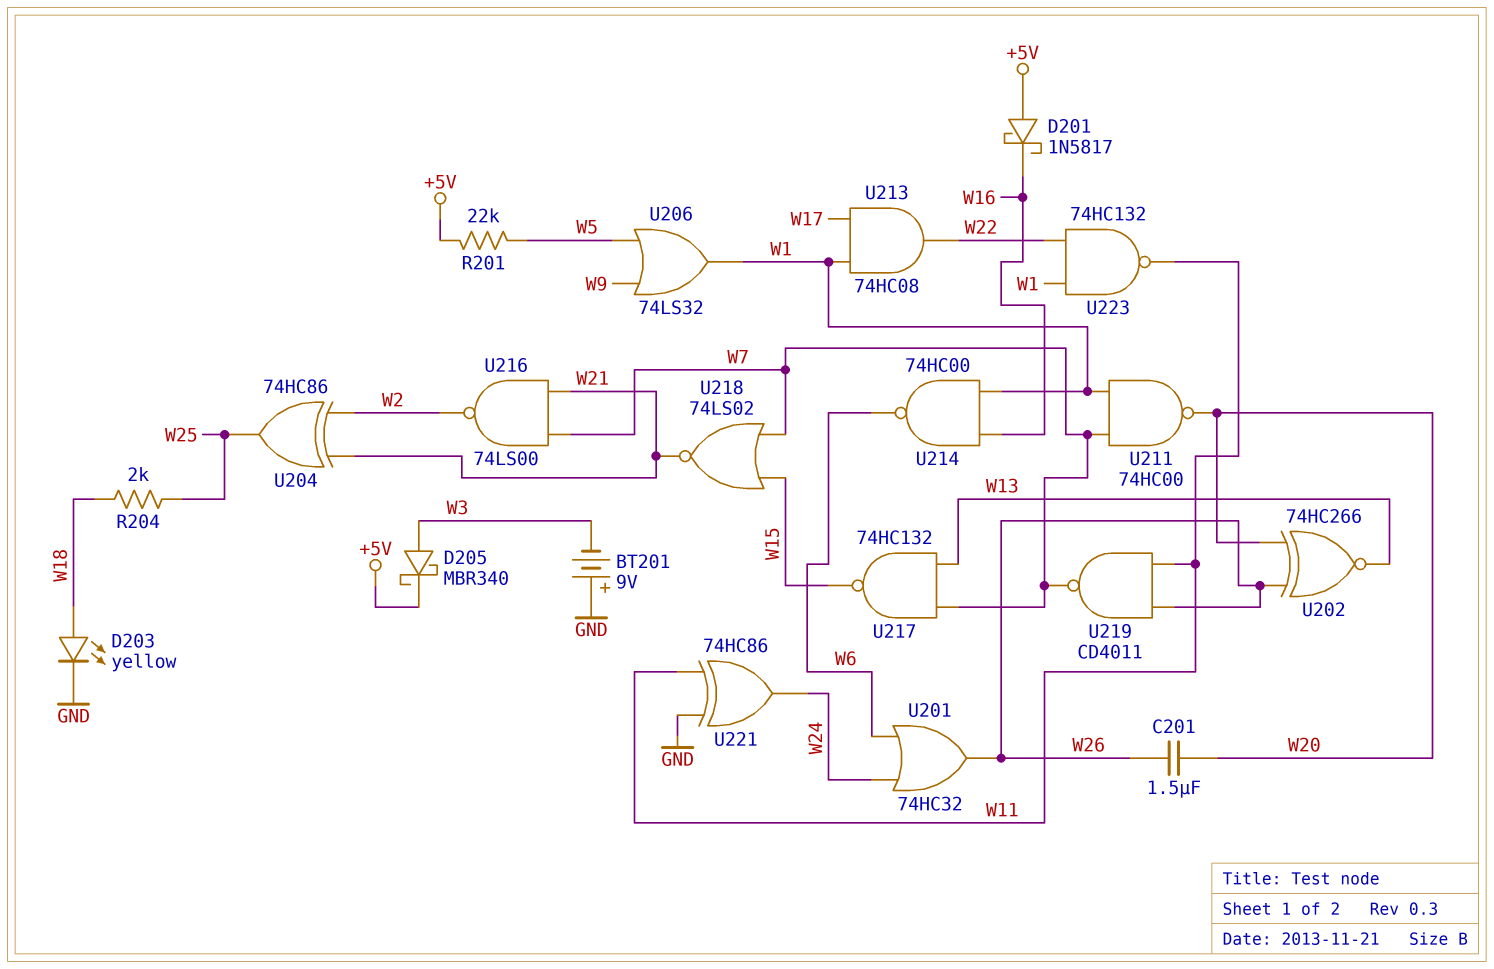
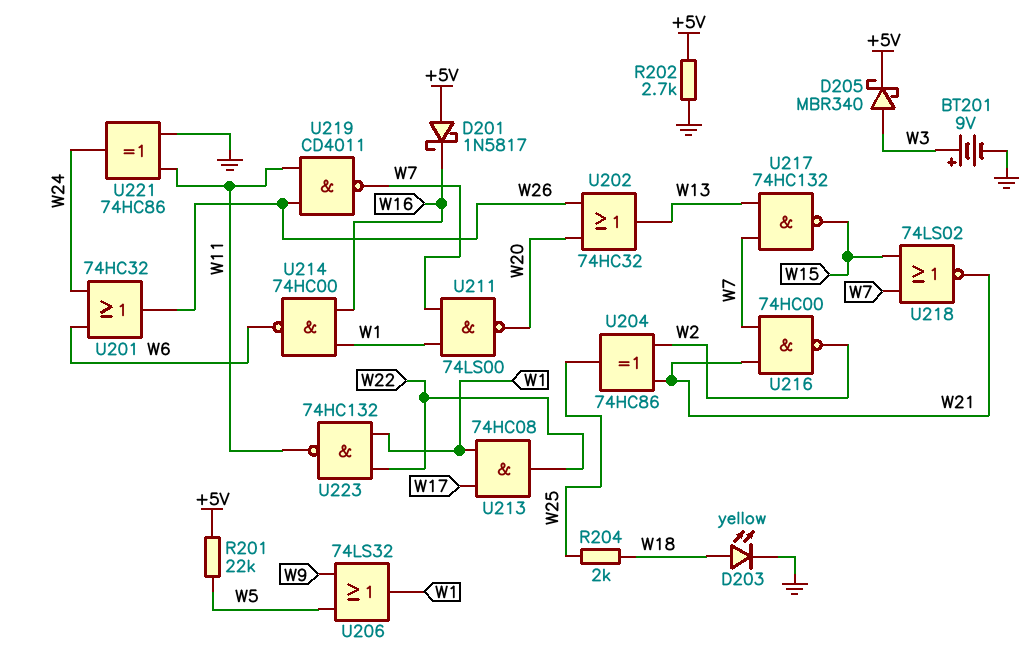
BT201: 9V (plus GND, minus W3) -> 9V (plus W3, minus GND)
C201: 1.5uF (W20, W26) -> none
R202: none -> 2.7k (+5V, GND)
U202: XNOR 74HC266 (in W20, in W26, out W13) -> OR 74HC32 (in W20, in W26, out W13)
U211: NAND 74HC00 (in W1, in W7, out W20) -> NAND 74LS00 (in W1, in W7, out W20)
U216: NAND 74LS00 (in W7, in W21, out W2) -> NAND 74HC00 (in W7, in W21, out W2)

